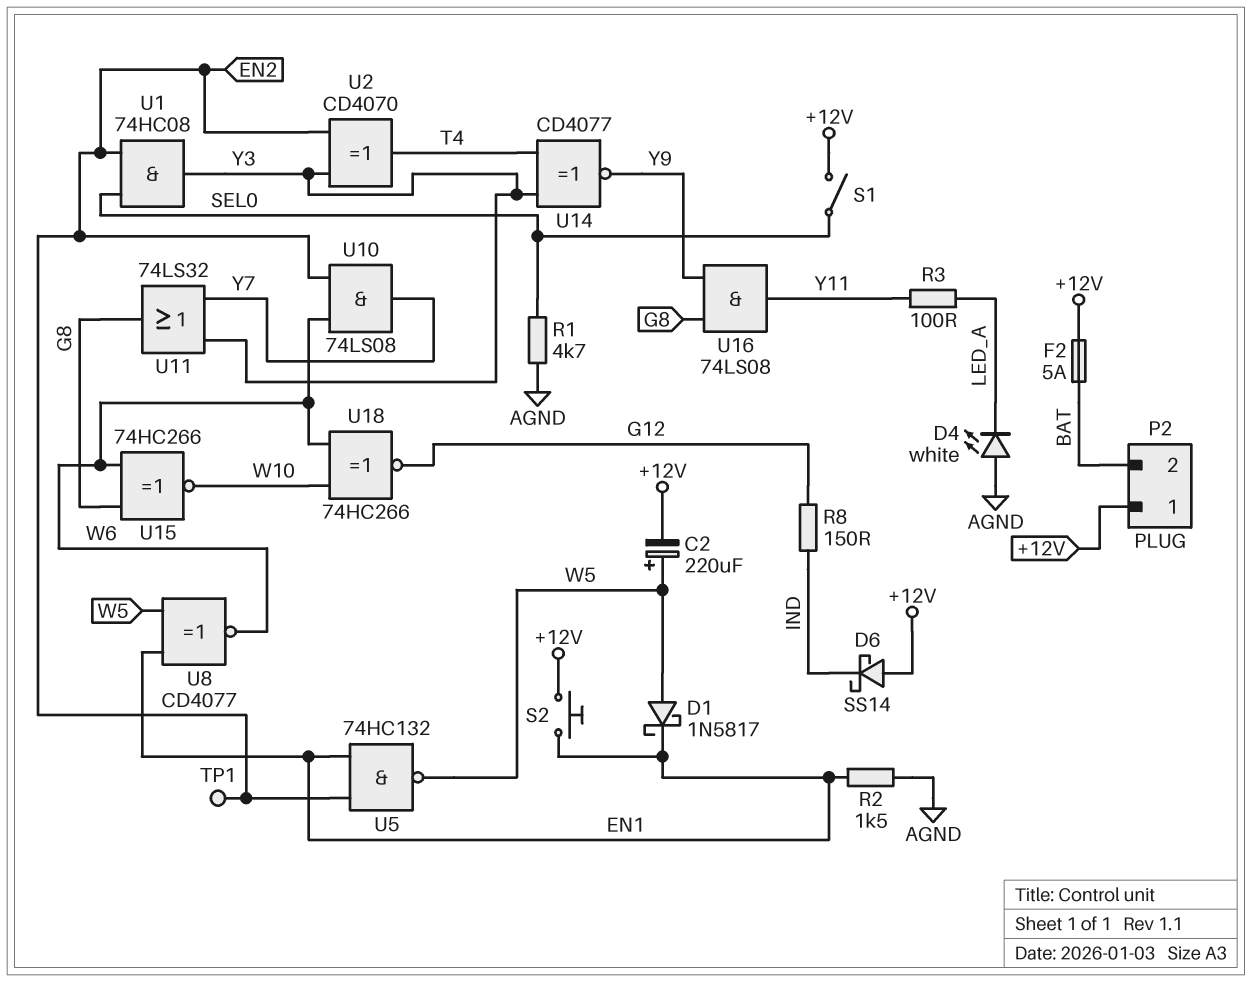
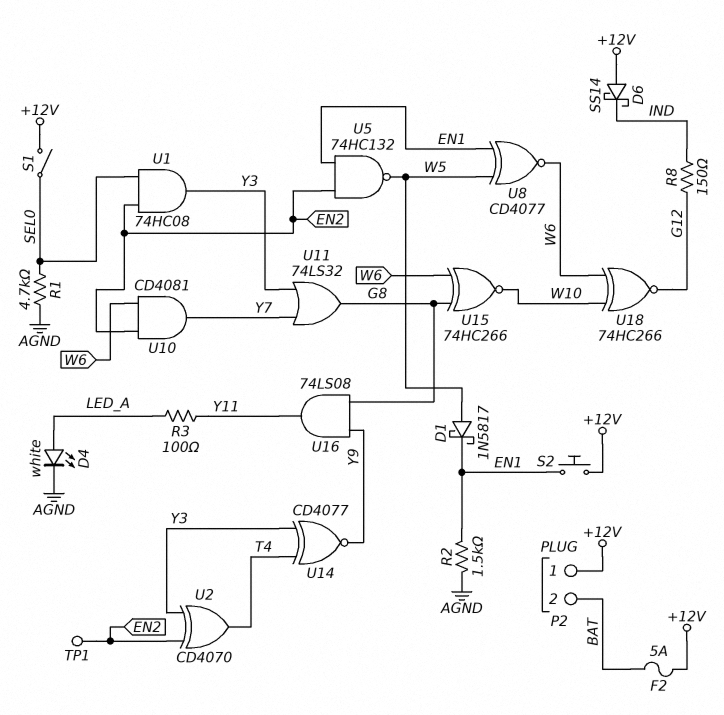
C2: 220uF (plus W5, minus +12V) -> none
D4: LED white (A AGND, K LED_A) -> LED white (A LED_A, K AGND)
U10: AND 74LS08 (in EN2, in W6, out Y7) -> AND CD4081 (in EN2, in W6, out Y7)

